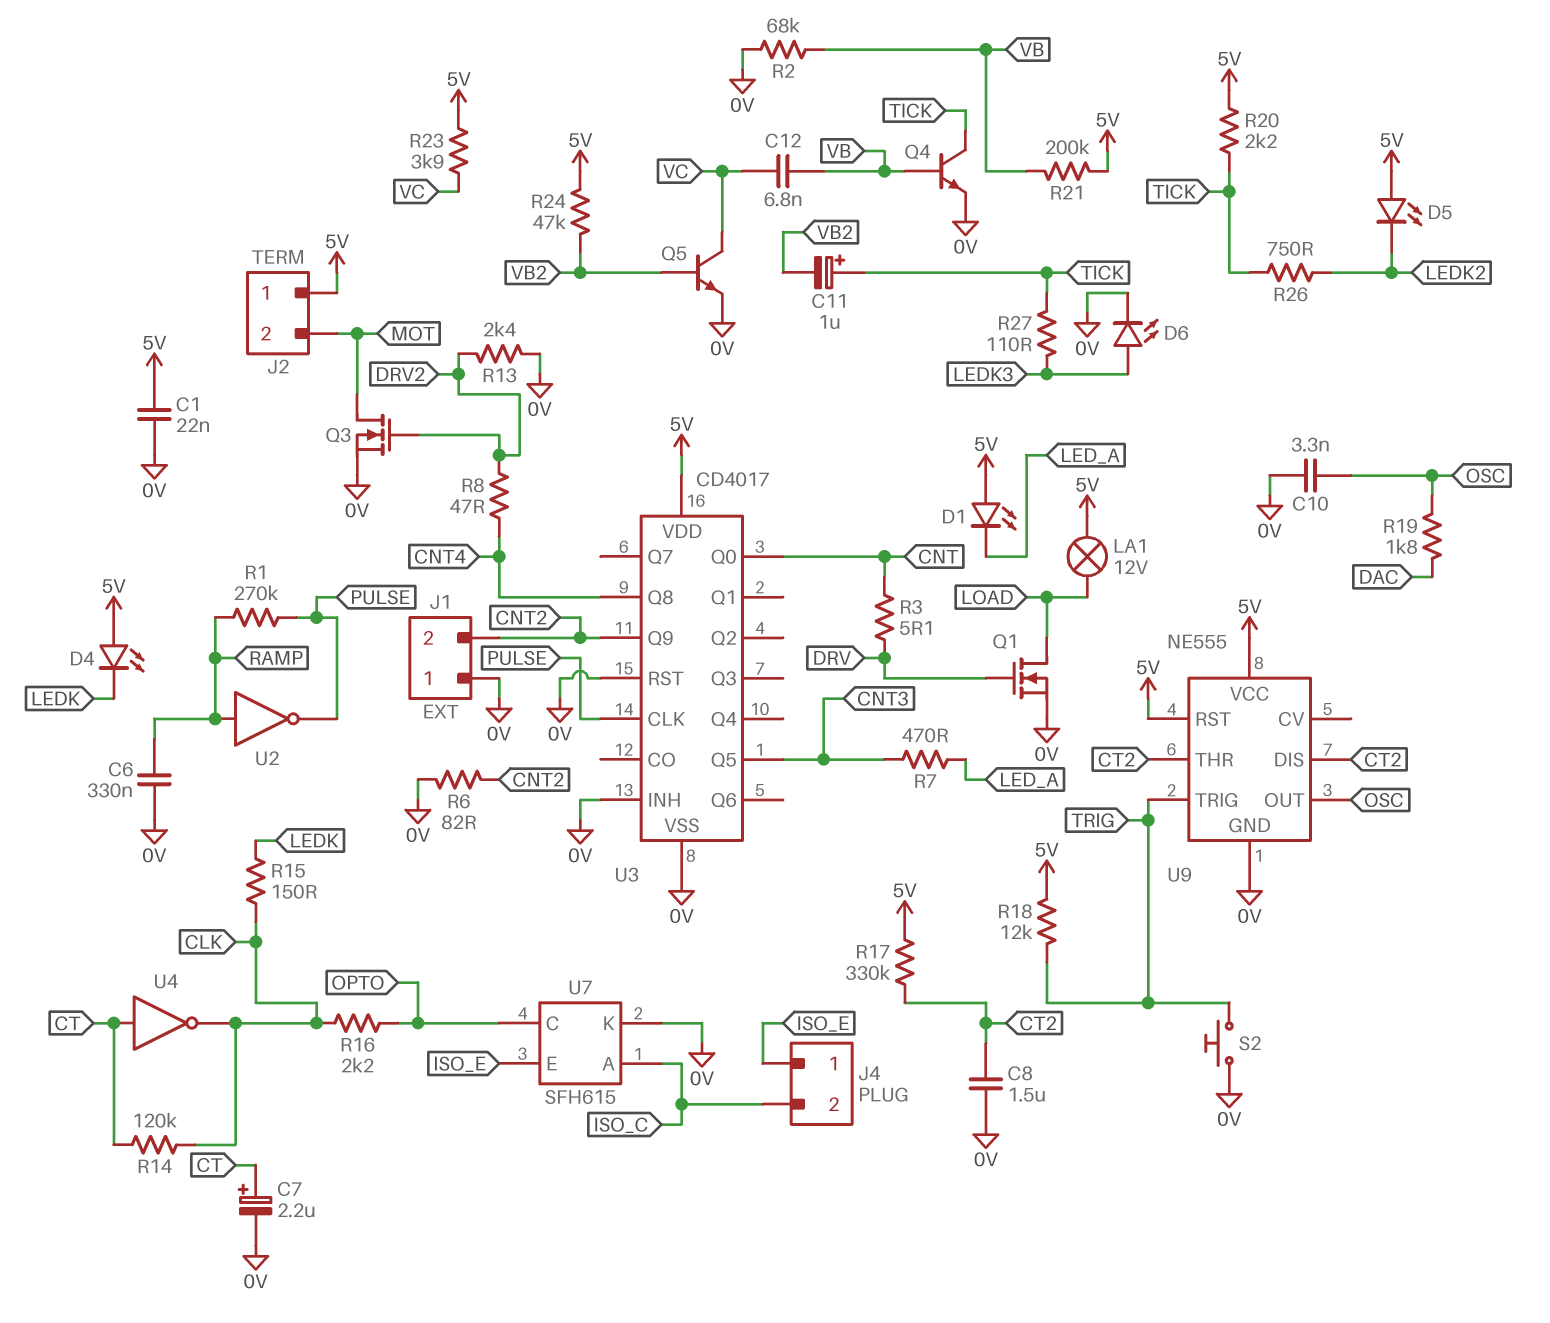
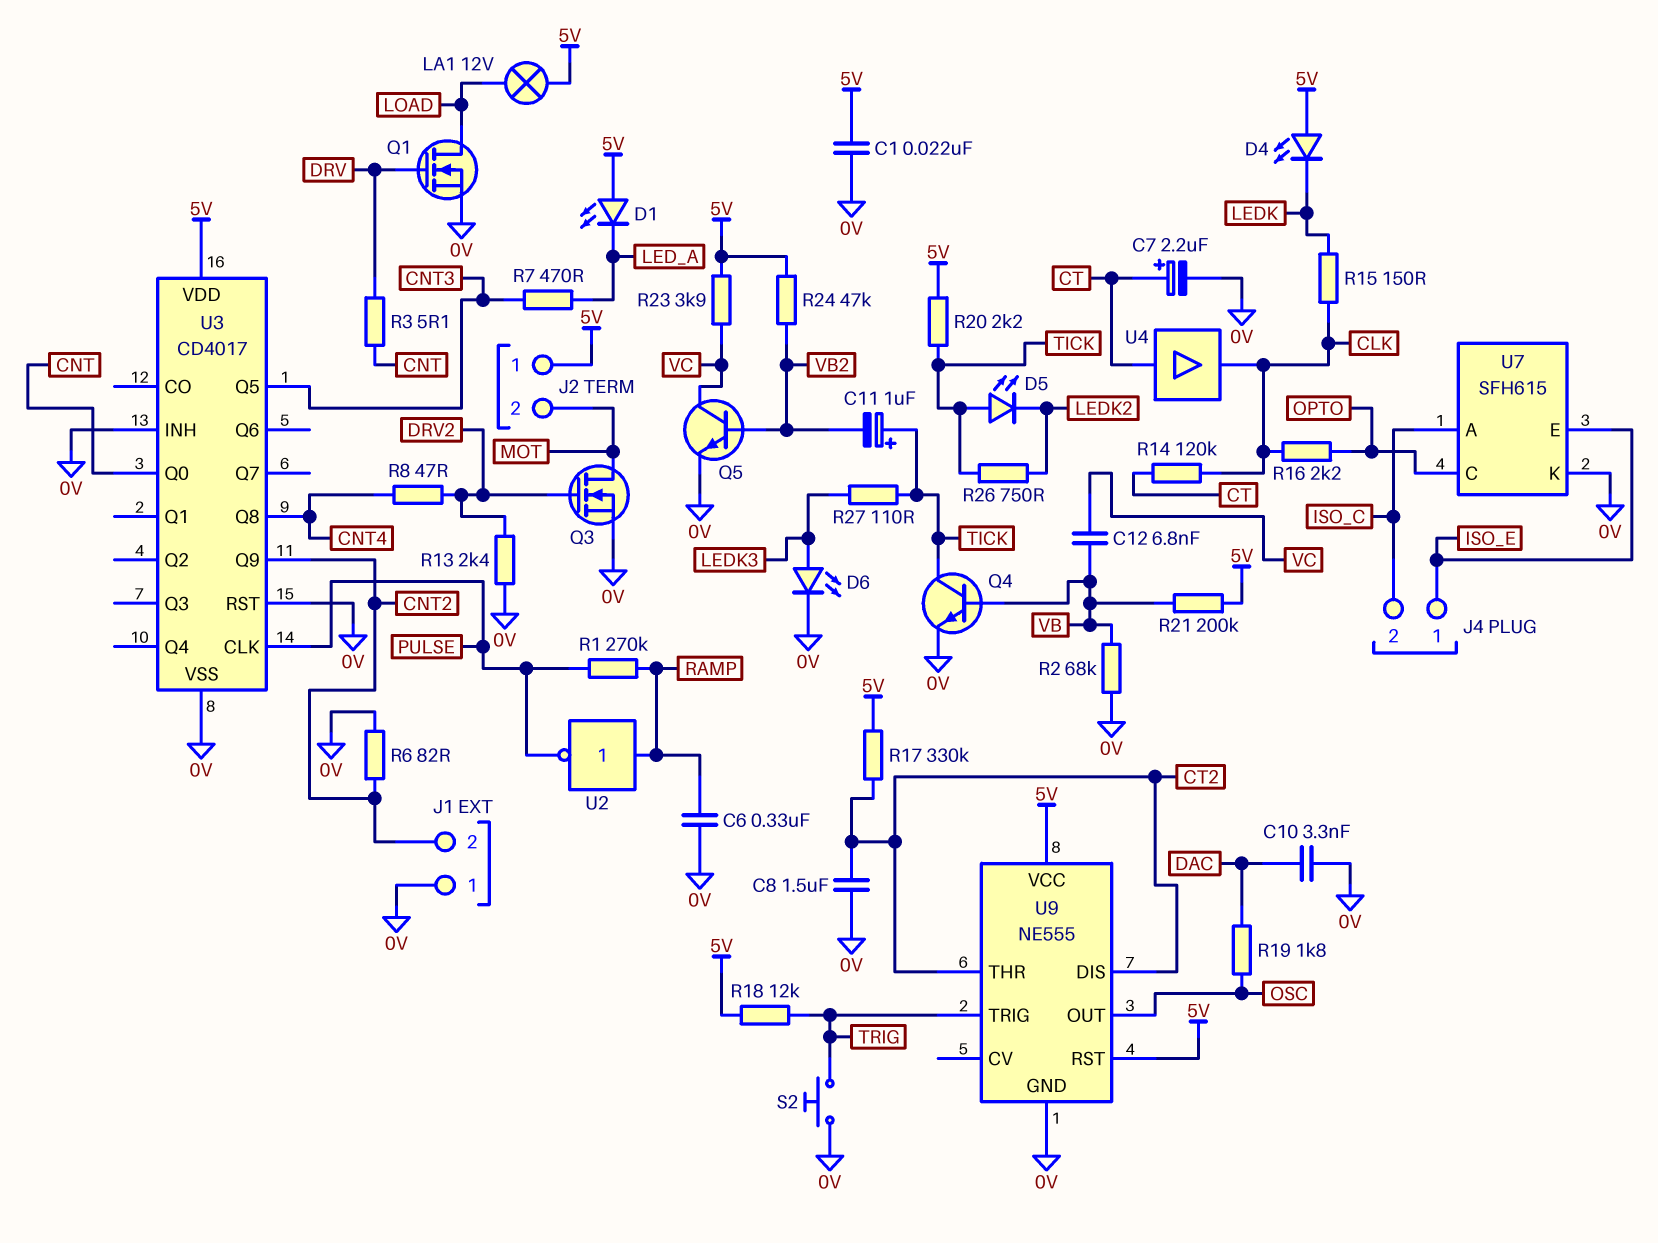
C10: 3.3nF (0V, OSC) -> 3.3nF (0V, DAC)
D5: LED (A 5V, K LEDK2) -> LED (A TICK, K LEDK2)
U4: NOT (in CT, out CLK) -> buffer (in CT, out CLK)

